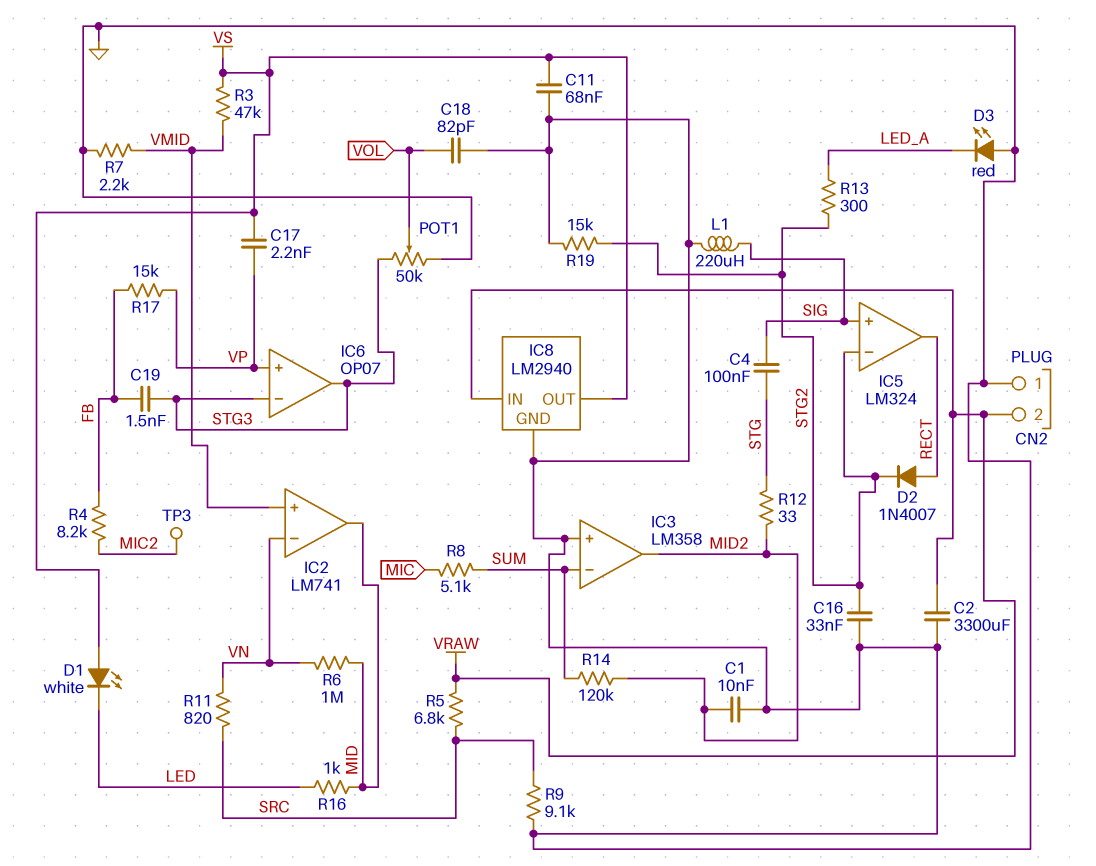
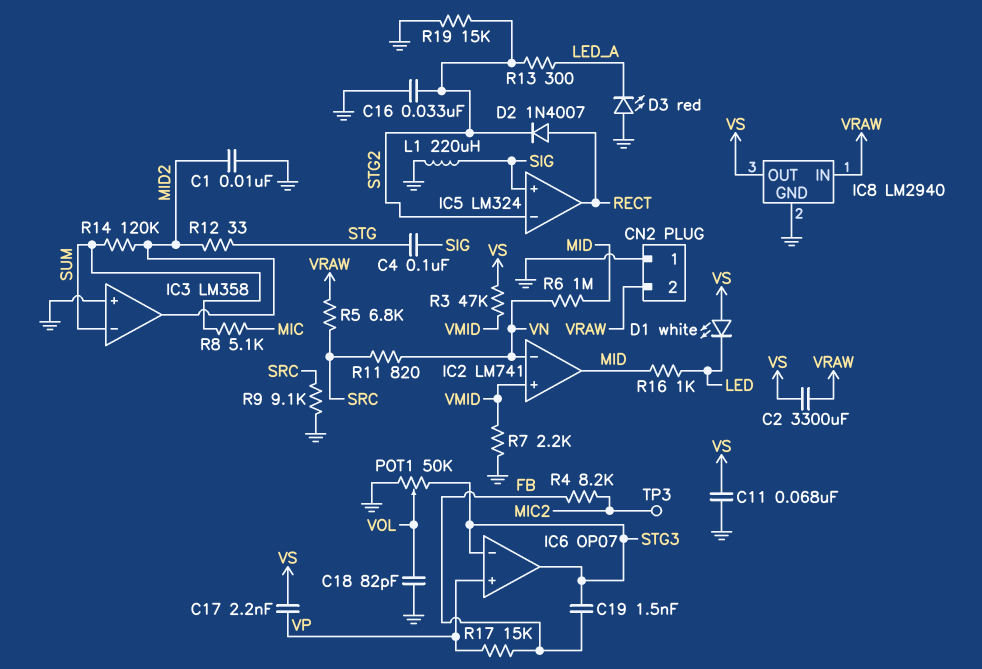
C2: 3300uF (GND, VRAW) -> 3300uF (VRAW, VS)

